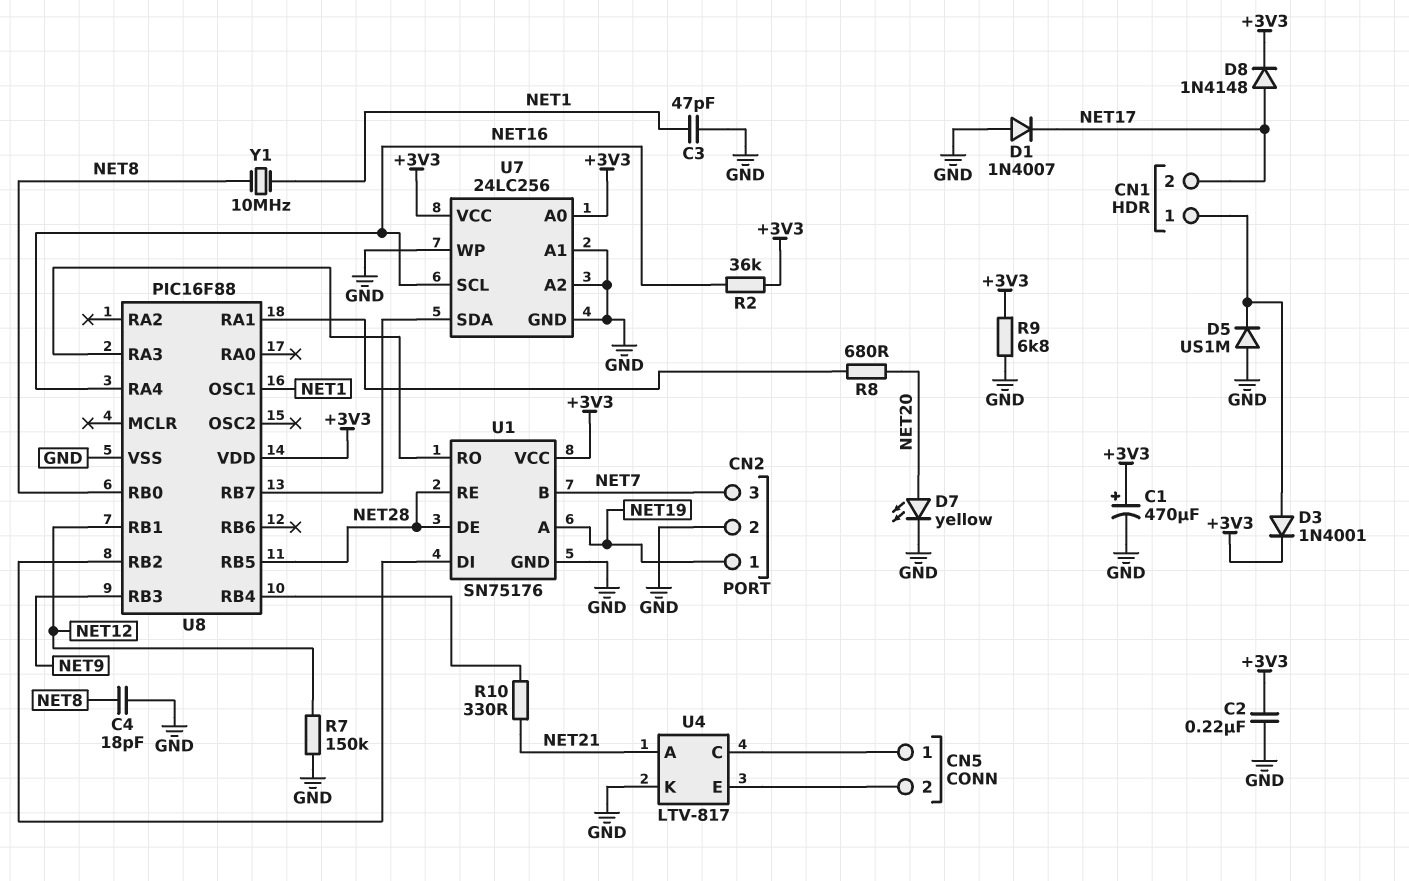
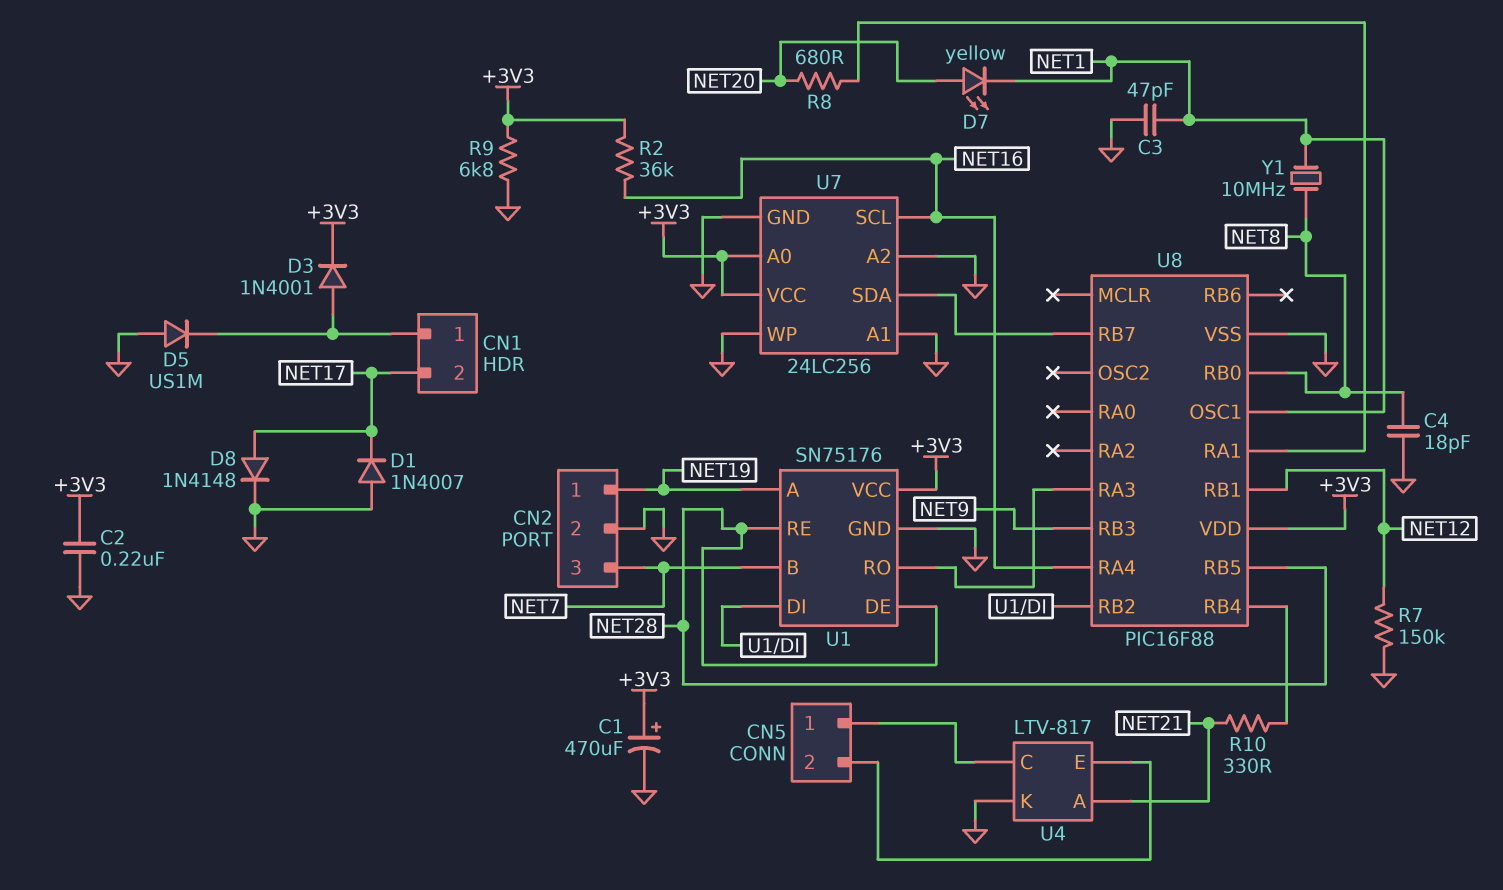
D7: LED yellow (A NET20, K GND) -> LED yellow (A NET20, K NET1)
D8: diode 1N4148 (A NET17, K +3V3) -> diode 1N4148 (A NET17, K GND)

